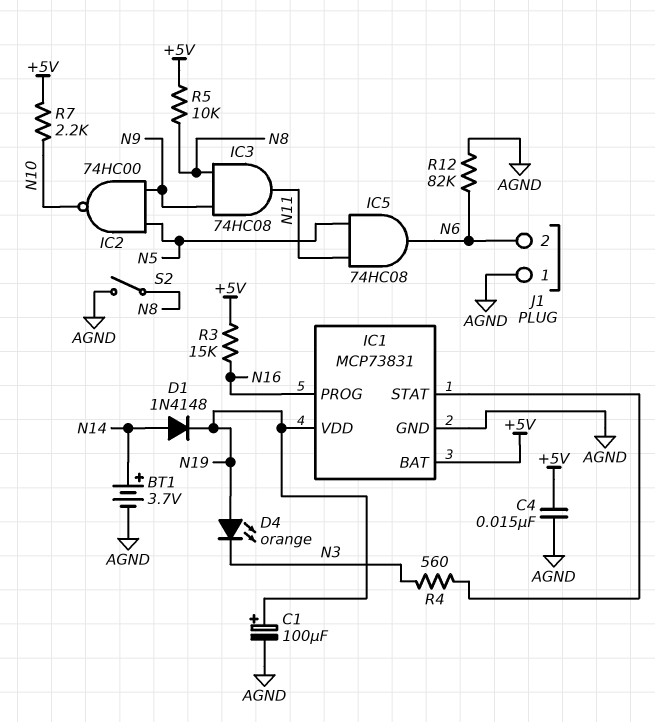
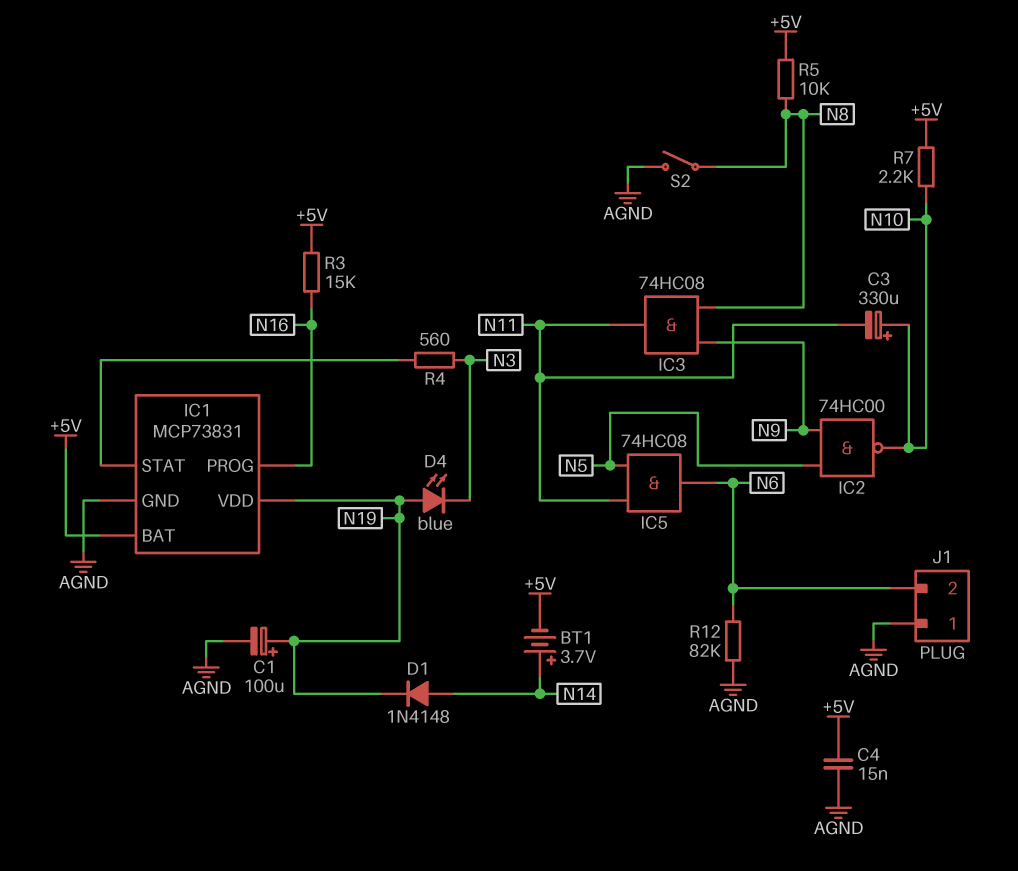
BT1: 3.7V (plus N14, minus AGND) -> 3.7V (plus N14, minus +5V)
C3: none -> 330uF (plus N10, minus N11)
D4: LED orange (A N19, K N3) -> LED blue (A N19, K N3)

